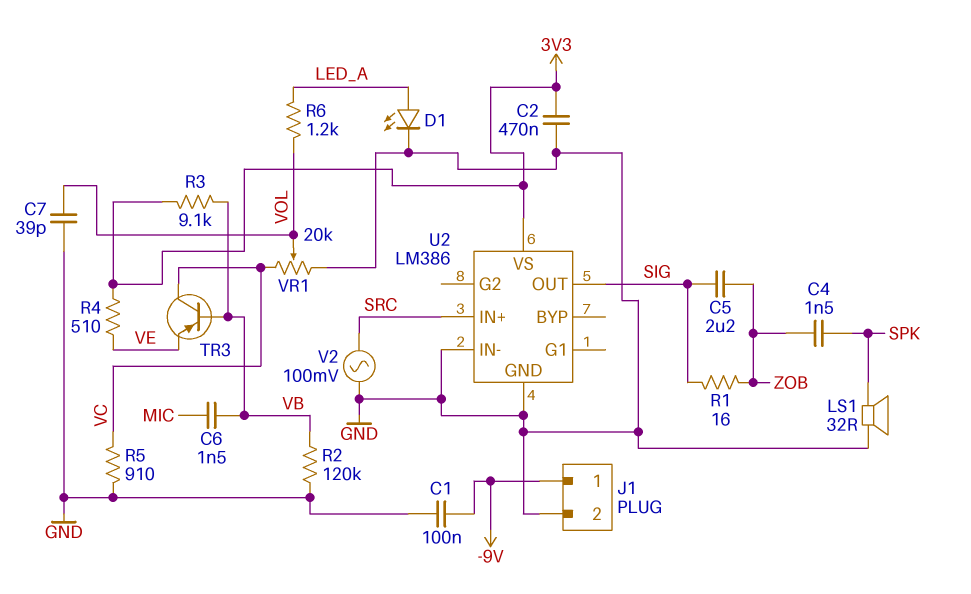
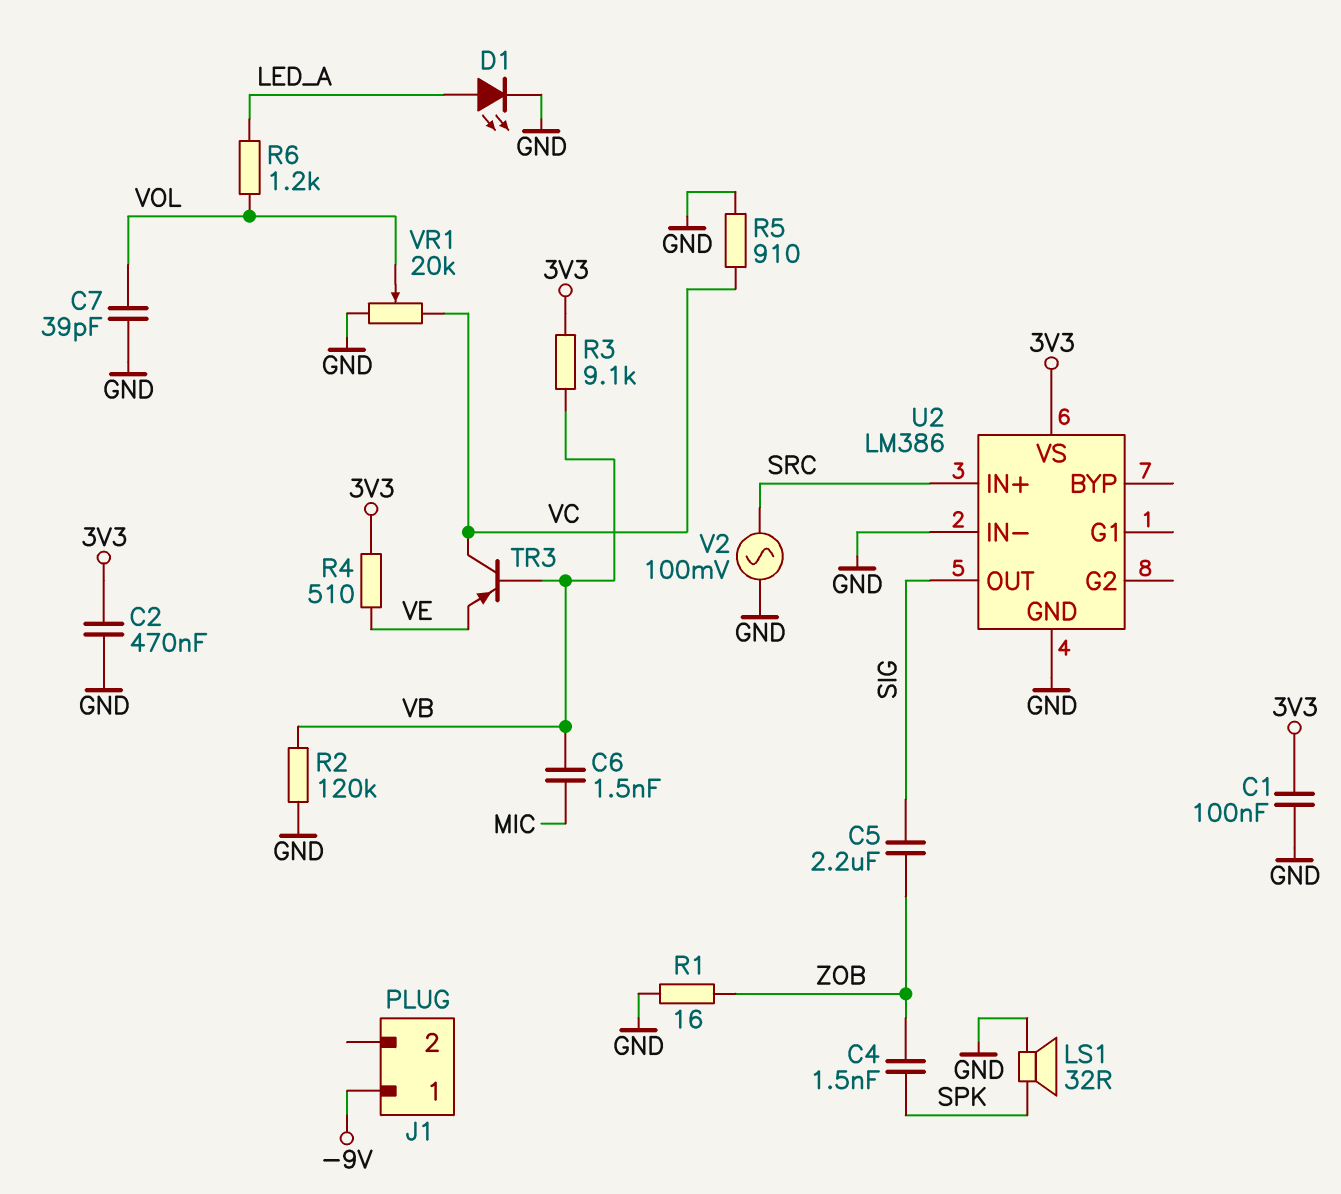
C1: 100nF (-9V, GND) -> 100nF (3V3, GND)
J1 pin 2: GND -> none
R1: 16 (SIG, ZOB) -> 16 (GND, ZOB)

